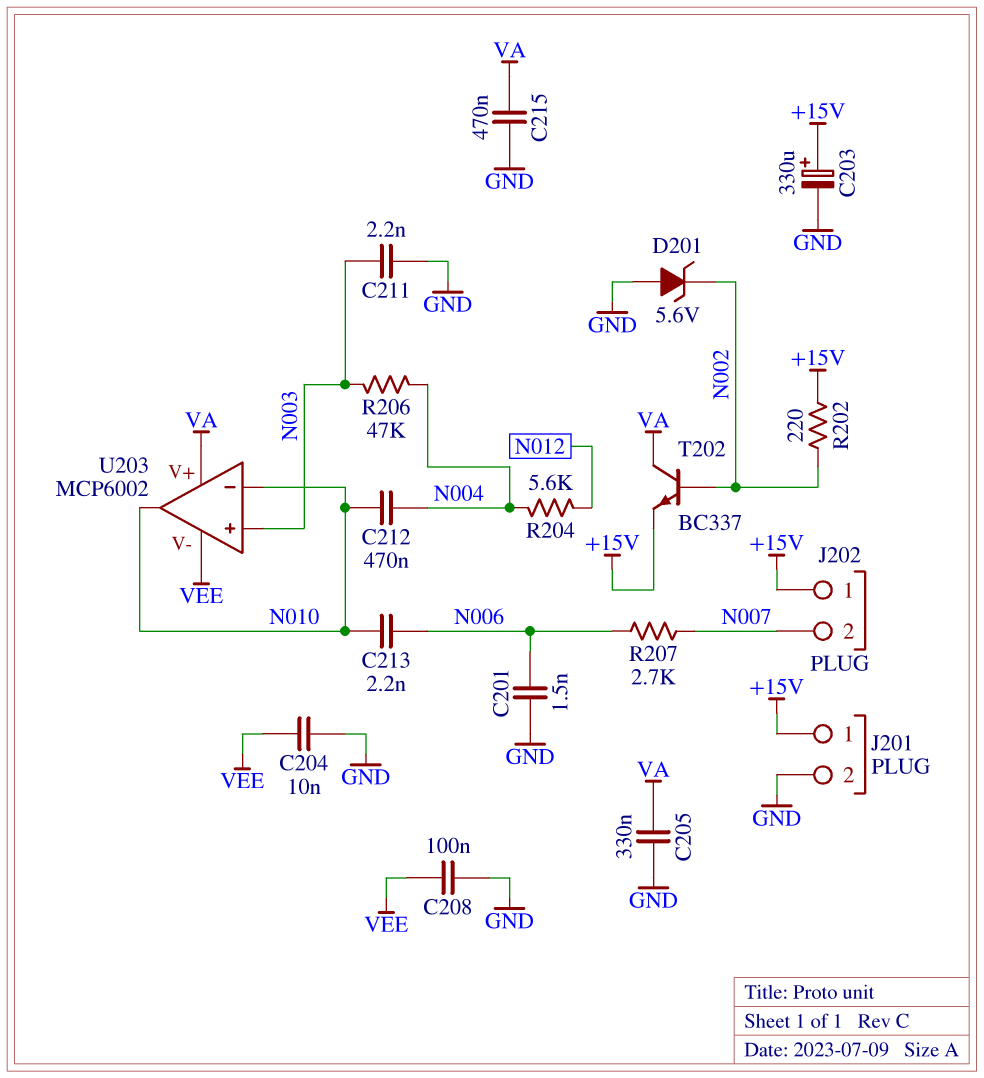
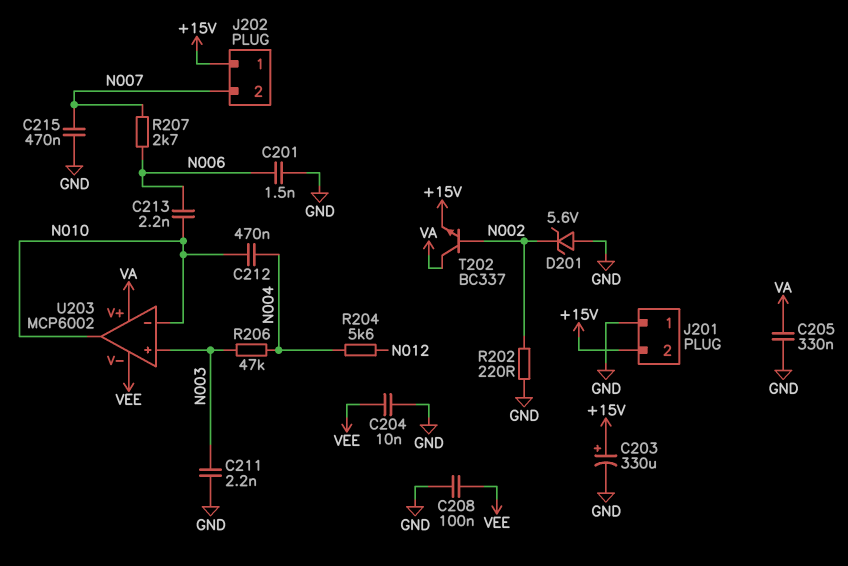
C215: 470nF (GND, VA) -> 470nF (GND, N007)
J201 pin 1: +15V -> GND
J201 pin 2: GND -> +15V
R202: 220 (+15V, N002) -> 220 (GND, N002)

